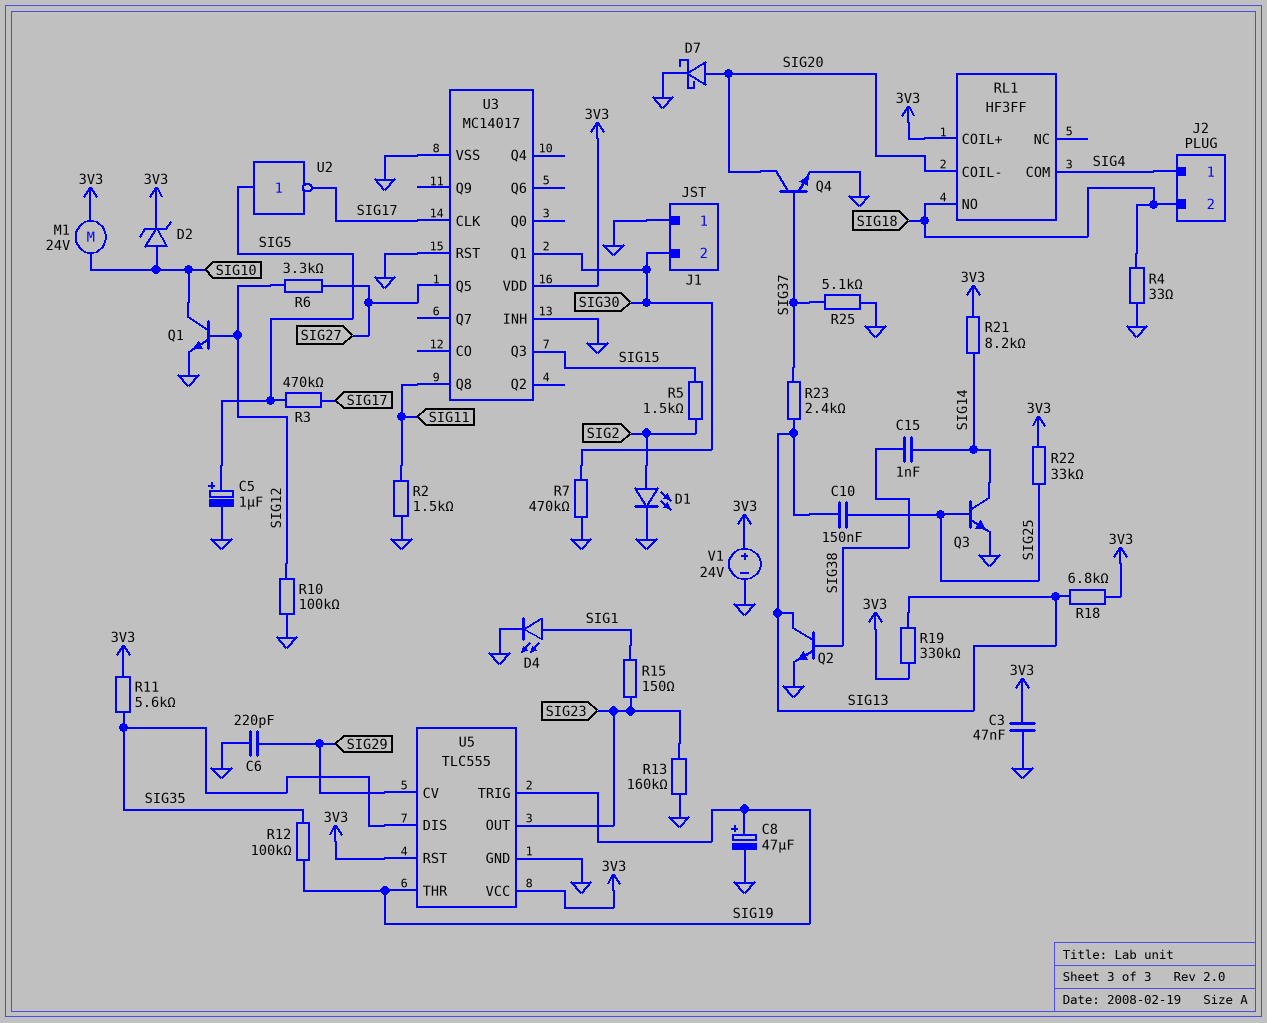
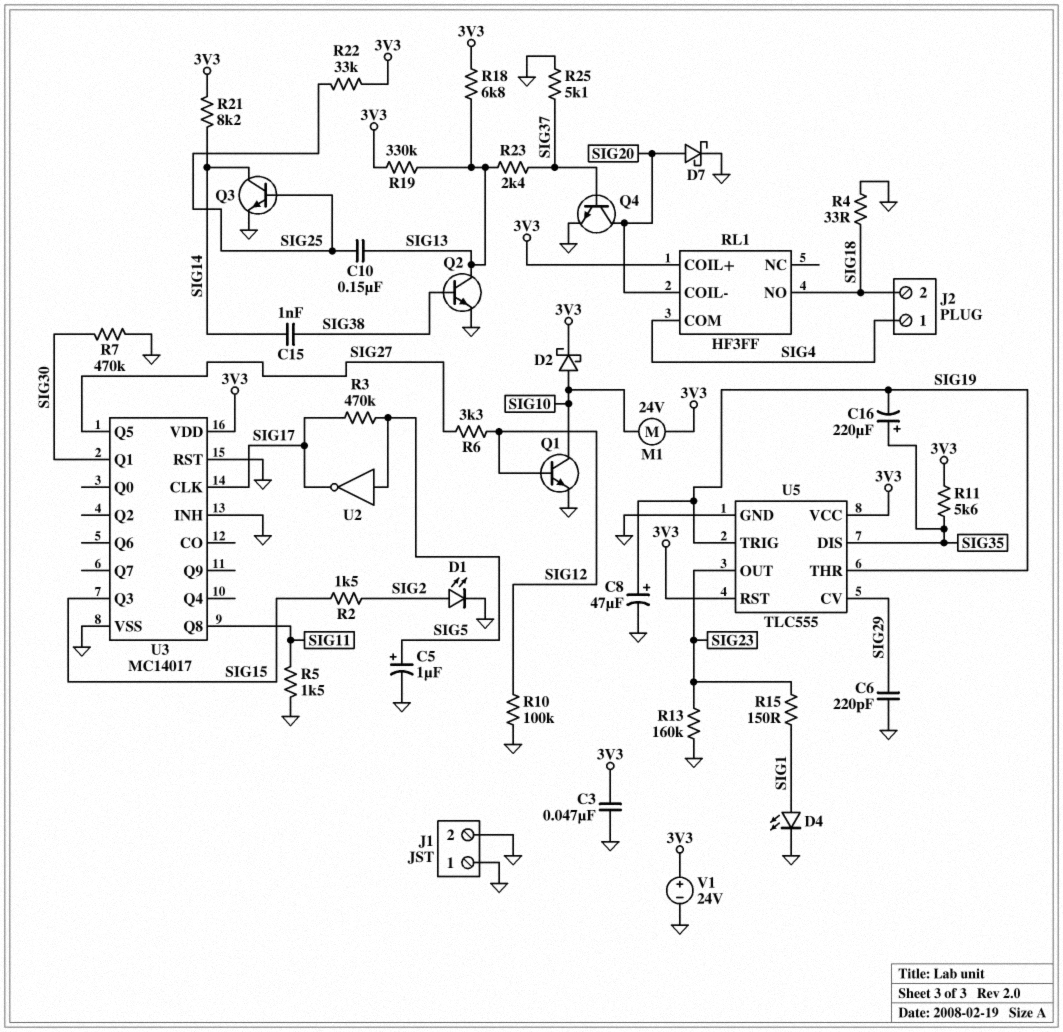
C16: none -> 220uF (plus SIG35, minus SIG19)
D2: zener (A SIG10, K 3V3) -> schottky (A SIG10, K 3V3)
J1 pin 2: SIG30 -> GND
R2: 1.5k (GND, SIG11) -> 1.5k (SIG2, SIG15)
R5: 1.5k (SIG2, SIG15) -> 1.5k (GND, SIG11)
R12: 100k (SIG19, SIG35) -> none

